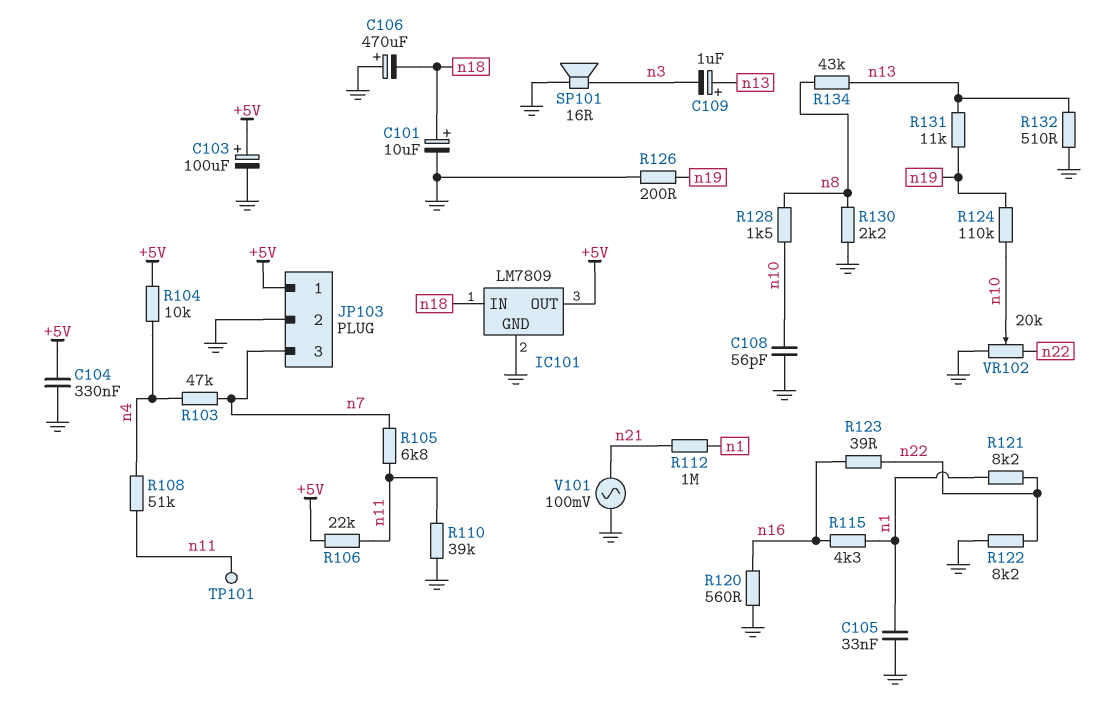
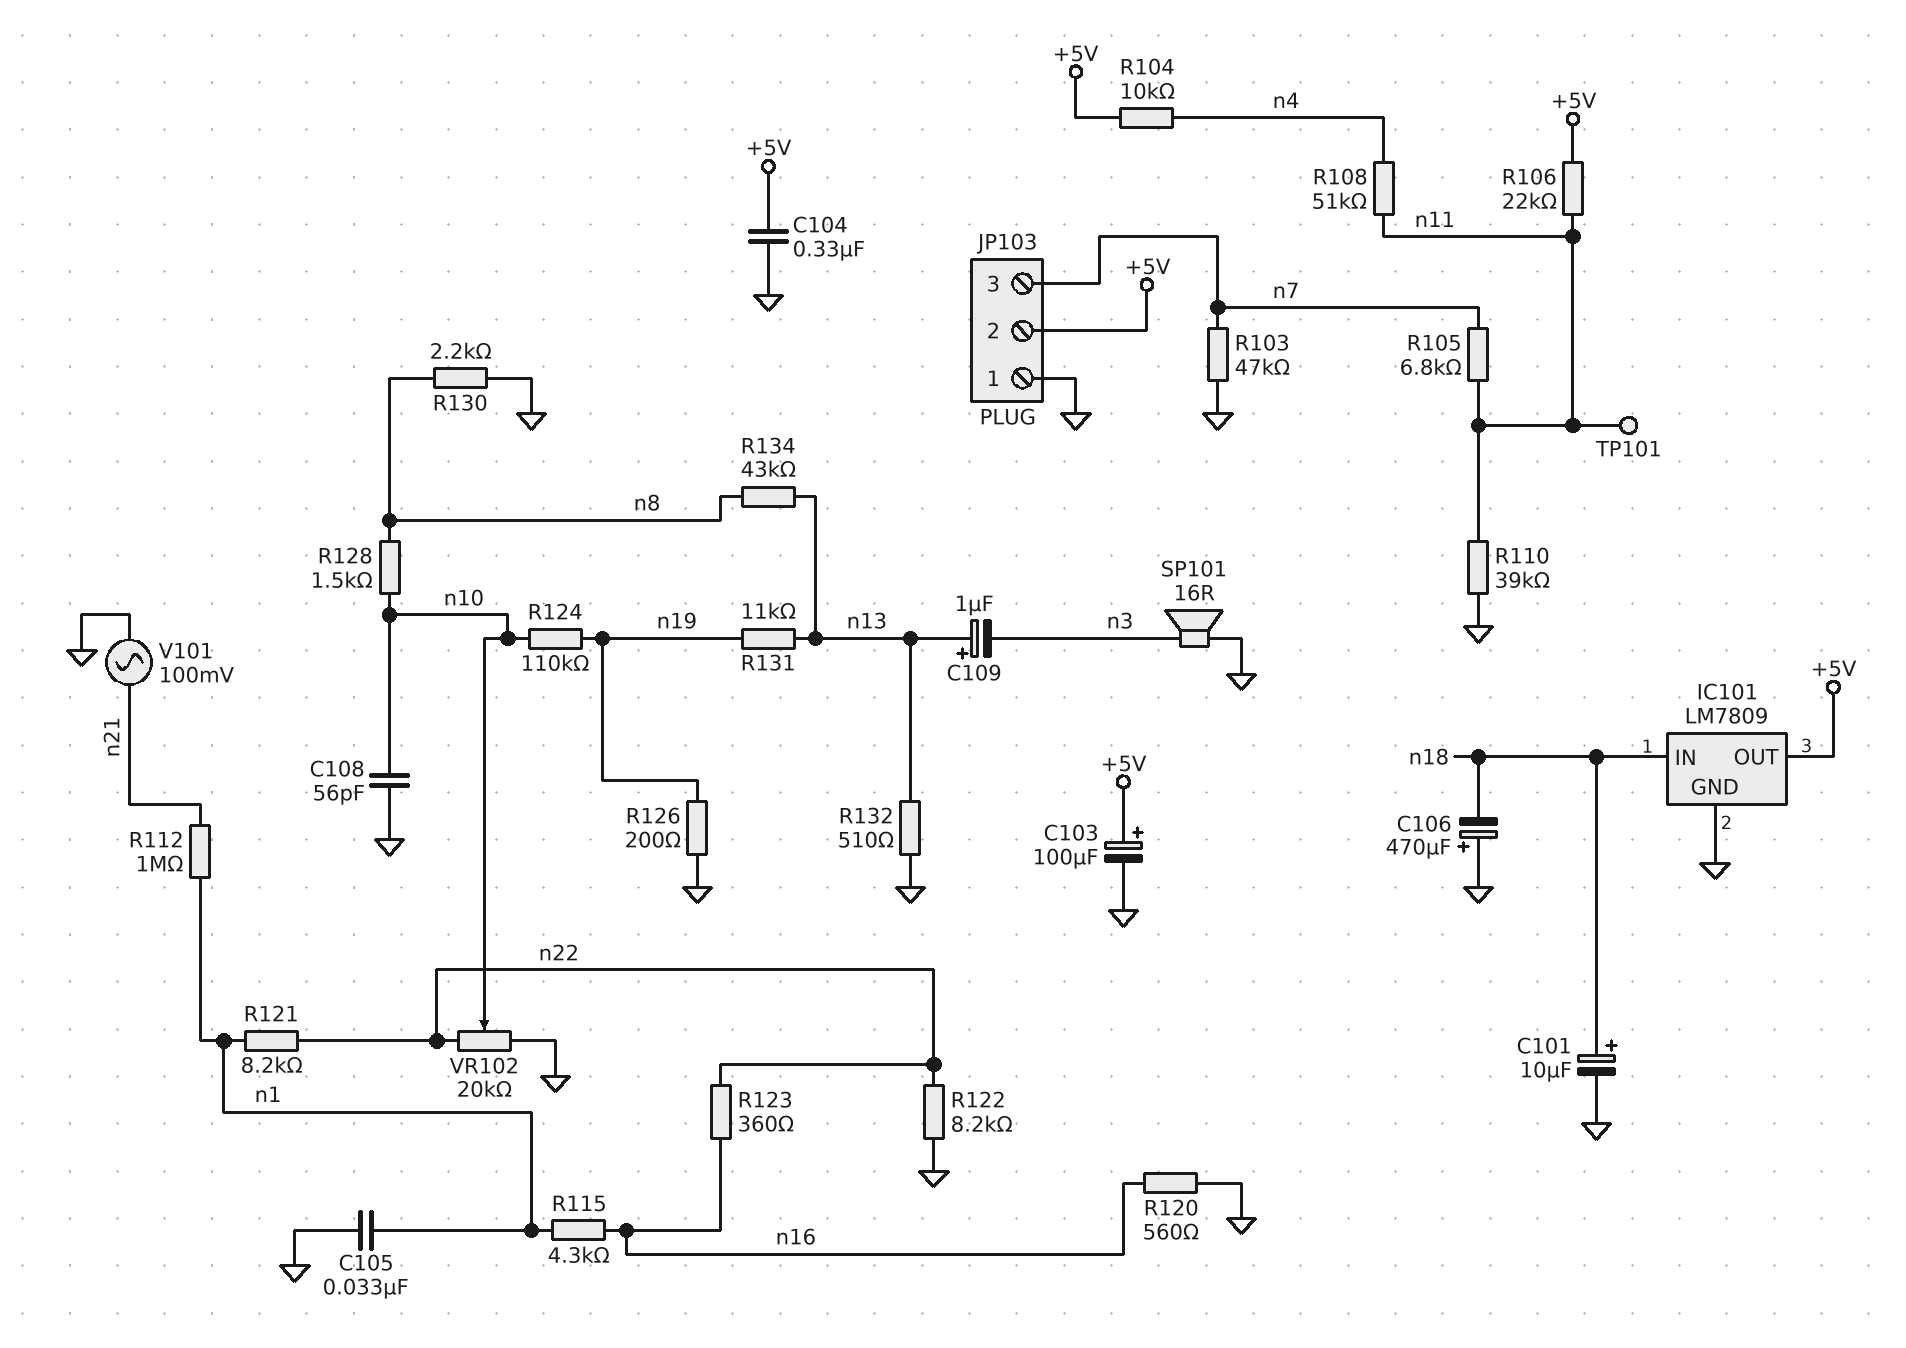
JP103 pin 1: +5V -> GND
JP103 pin 2: GND -> +5V
R103: 47k (n4, n7) -> 47k (GND, n7)
R123: 39 (n16, n22) -> 360 (n16, n22)

